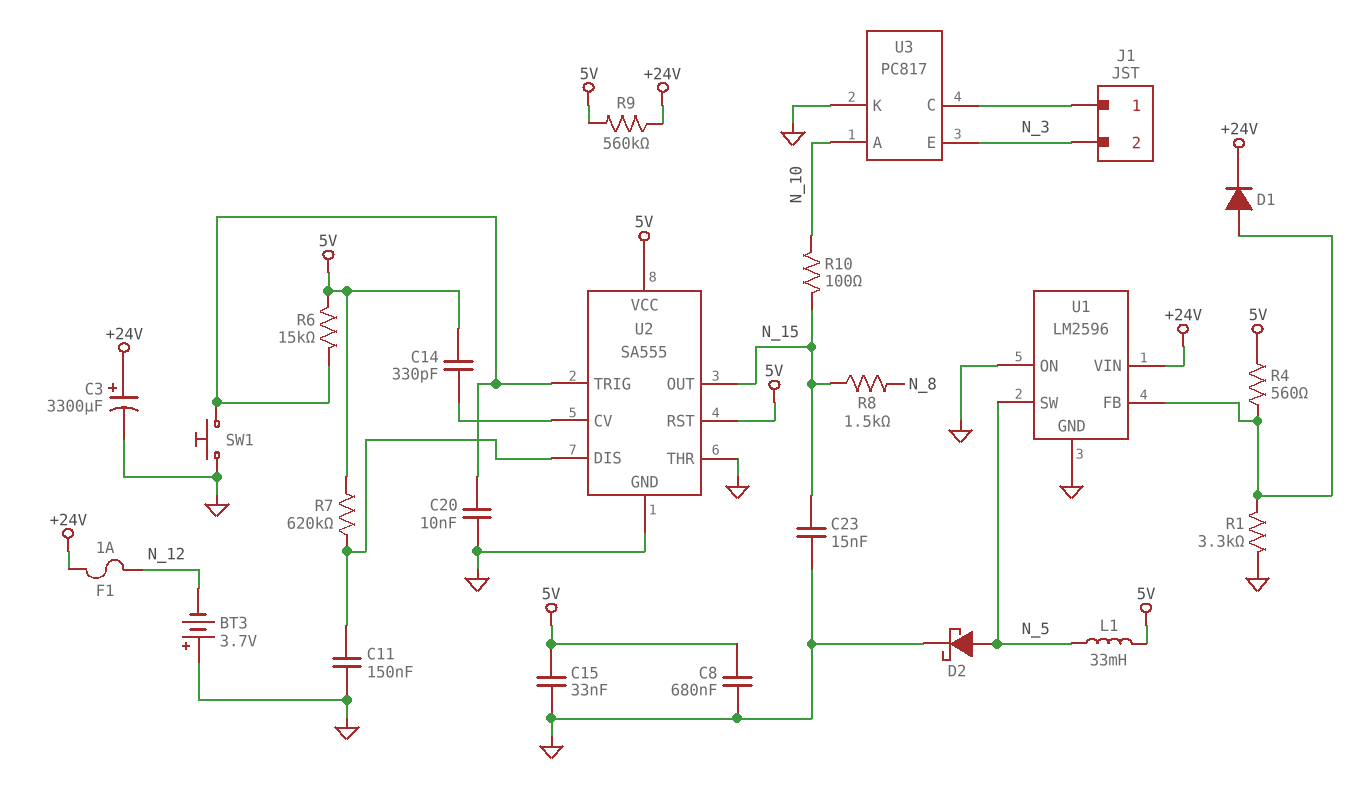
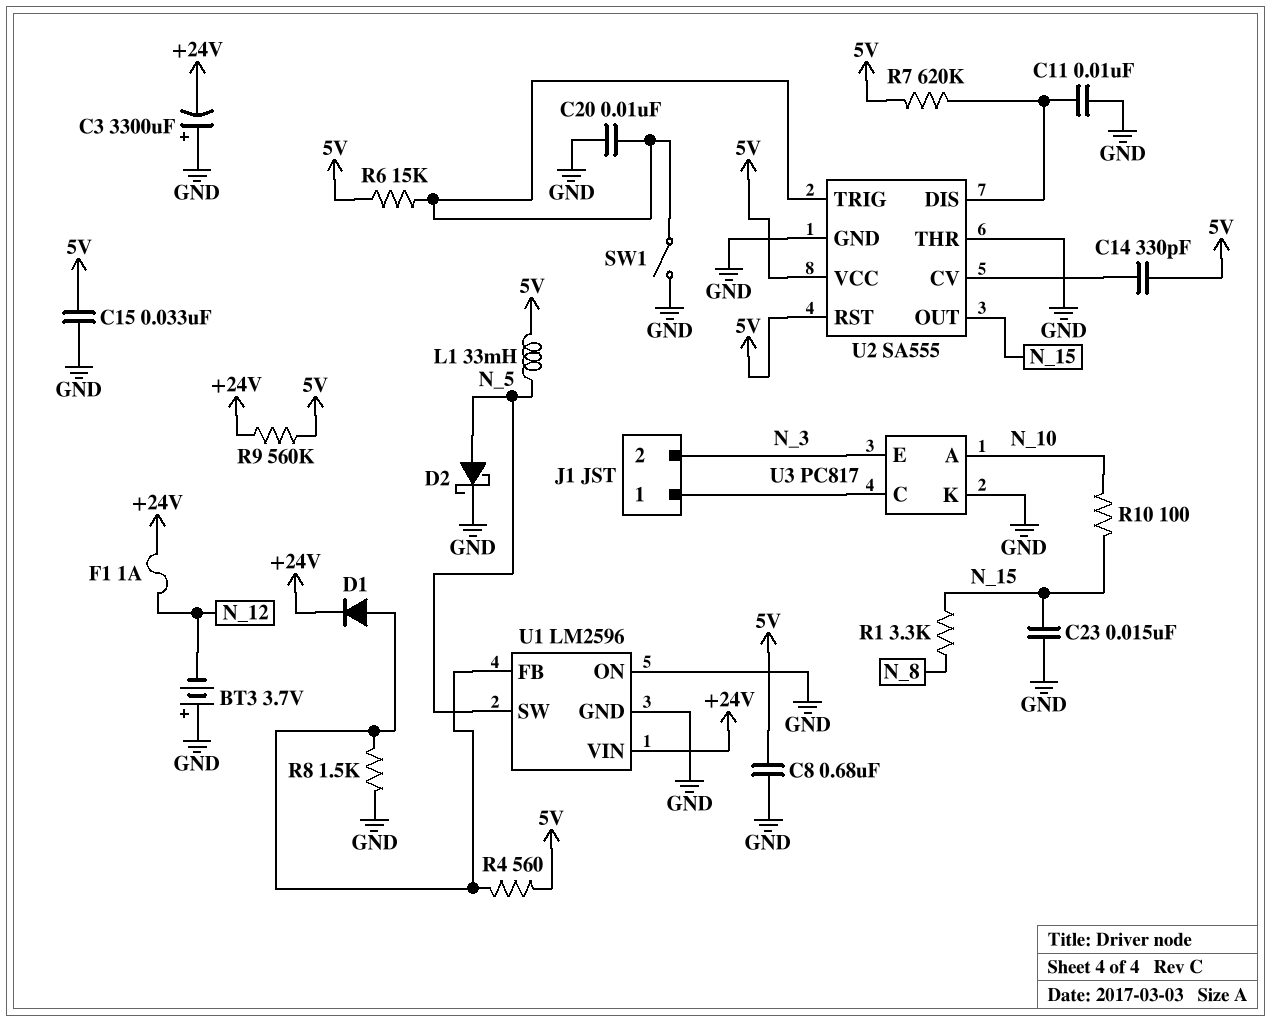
C3: 3300uF (plus +24V, minus GND) -> 3300uF (plus GND, minus +24V)
C11: 150nF (GND, U2/DIS) -> 10nF (GND, U2/DIS)
R1: 3.3k (GND, U1/FB) -> 3.3k (N_8, N_15)
R8: 1.5k (N_8, N_15) -> 1.5k (GND, U1/FB)
SW1: button (GND, U2/TRIG) -> switch (GND, U2/TRIG)

